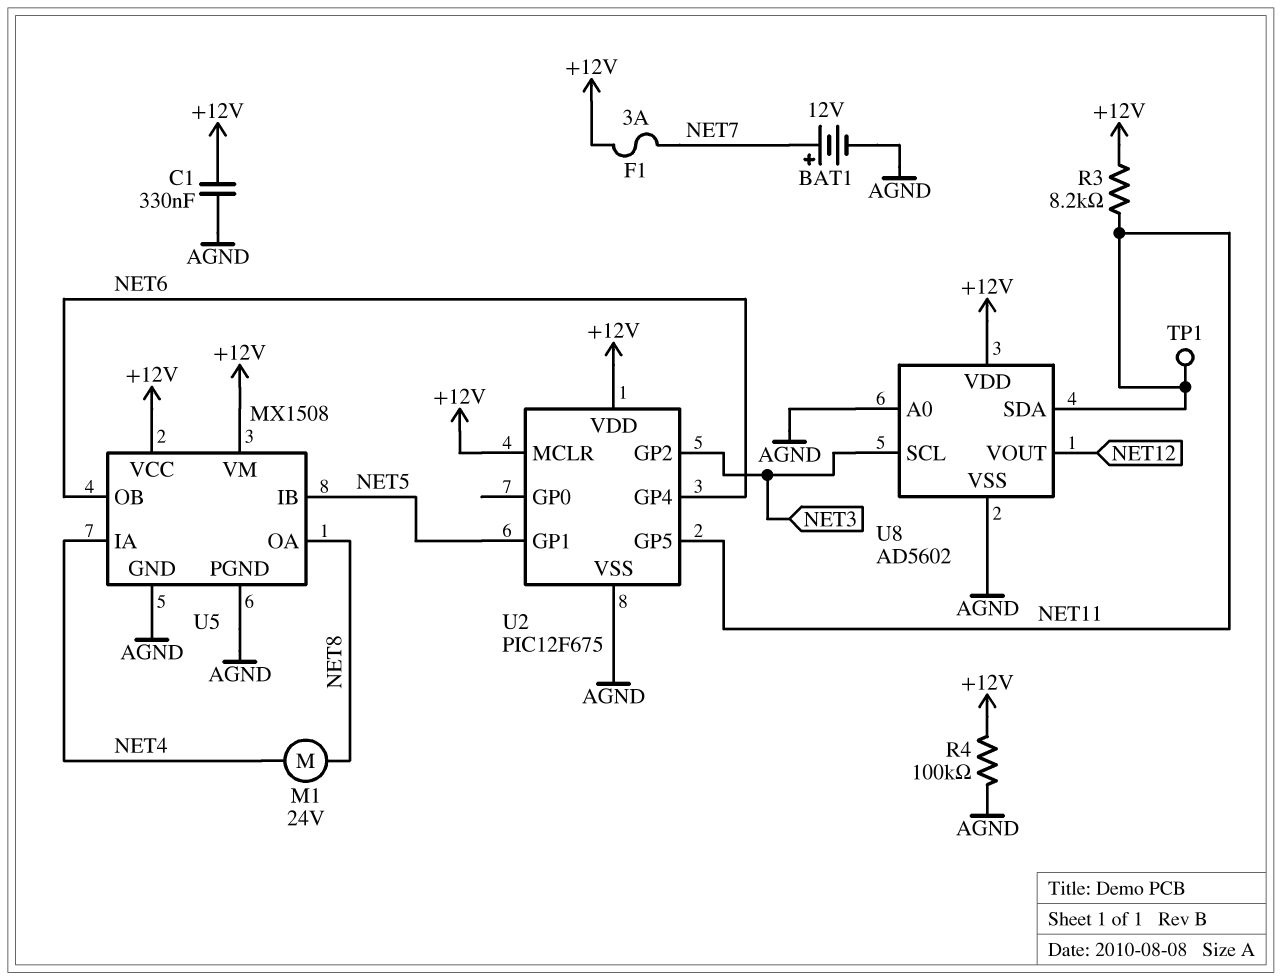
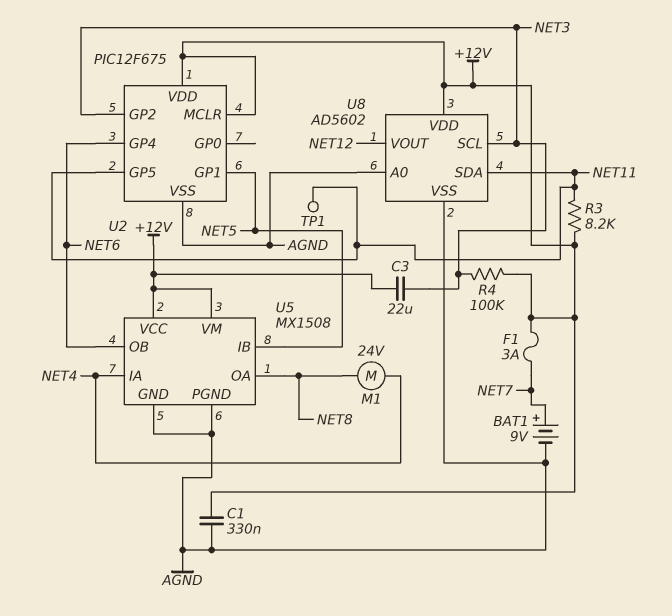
BAT1: 12V (plus NET7, minus AGND) -> 9V (plus NET7, minus AGND)
C3: none -> 22uF (+12V, NET3)
R4: 100k (+12V, AGND) -> 100k (+12V, NET3)

